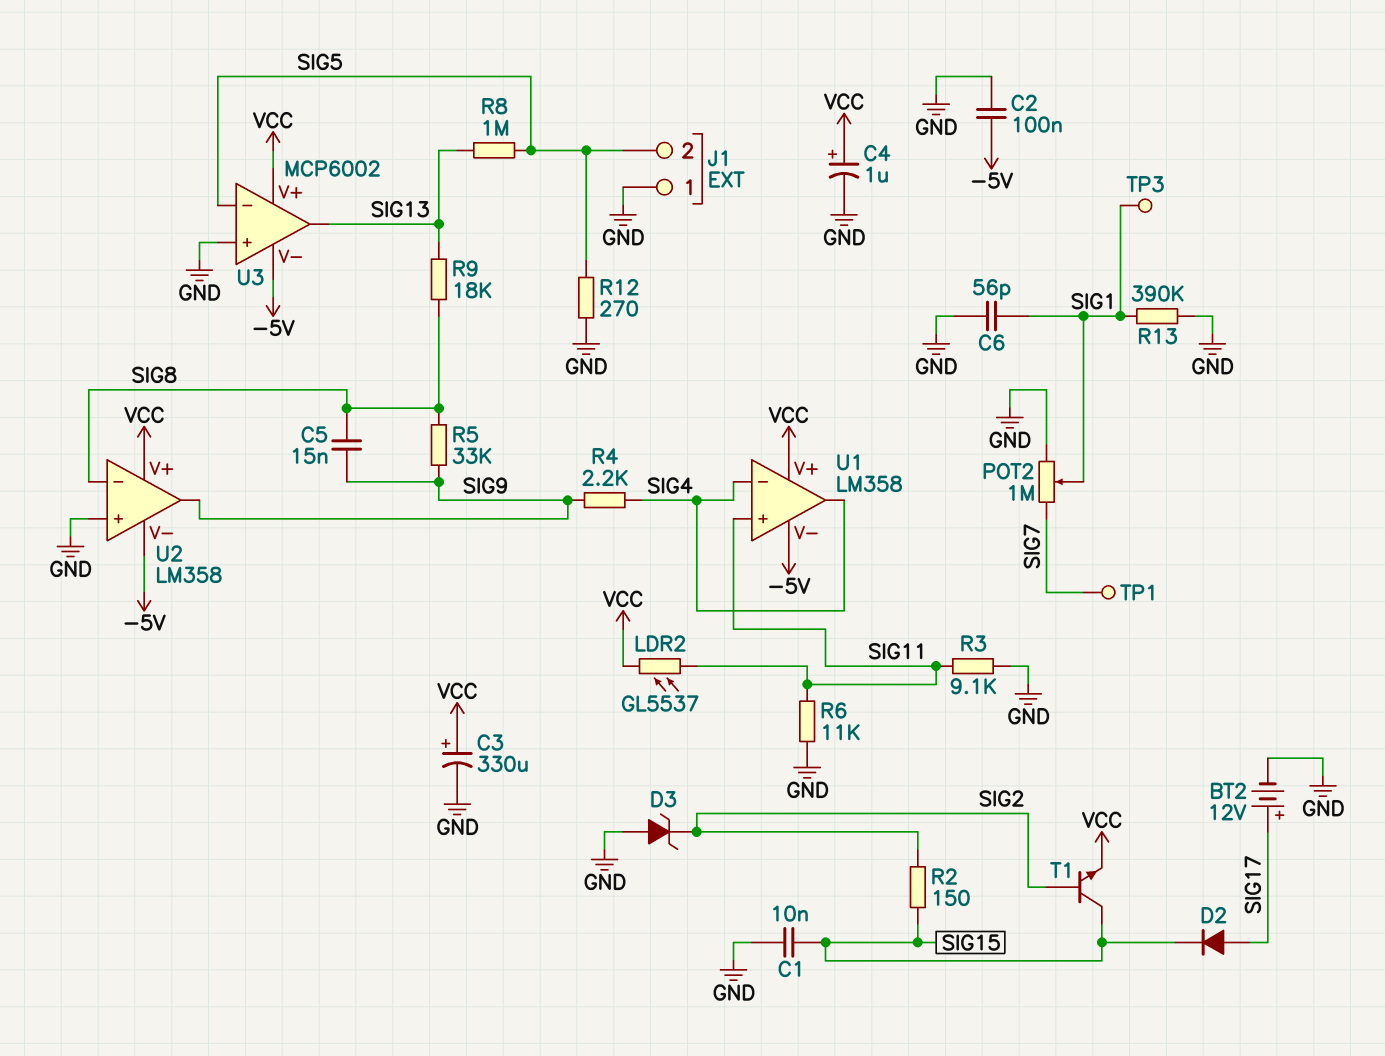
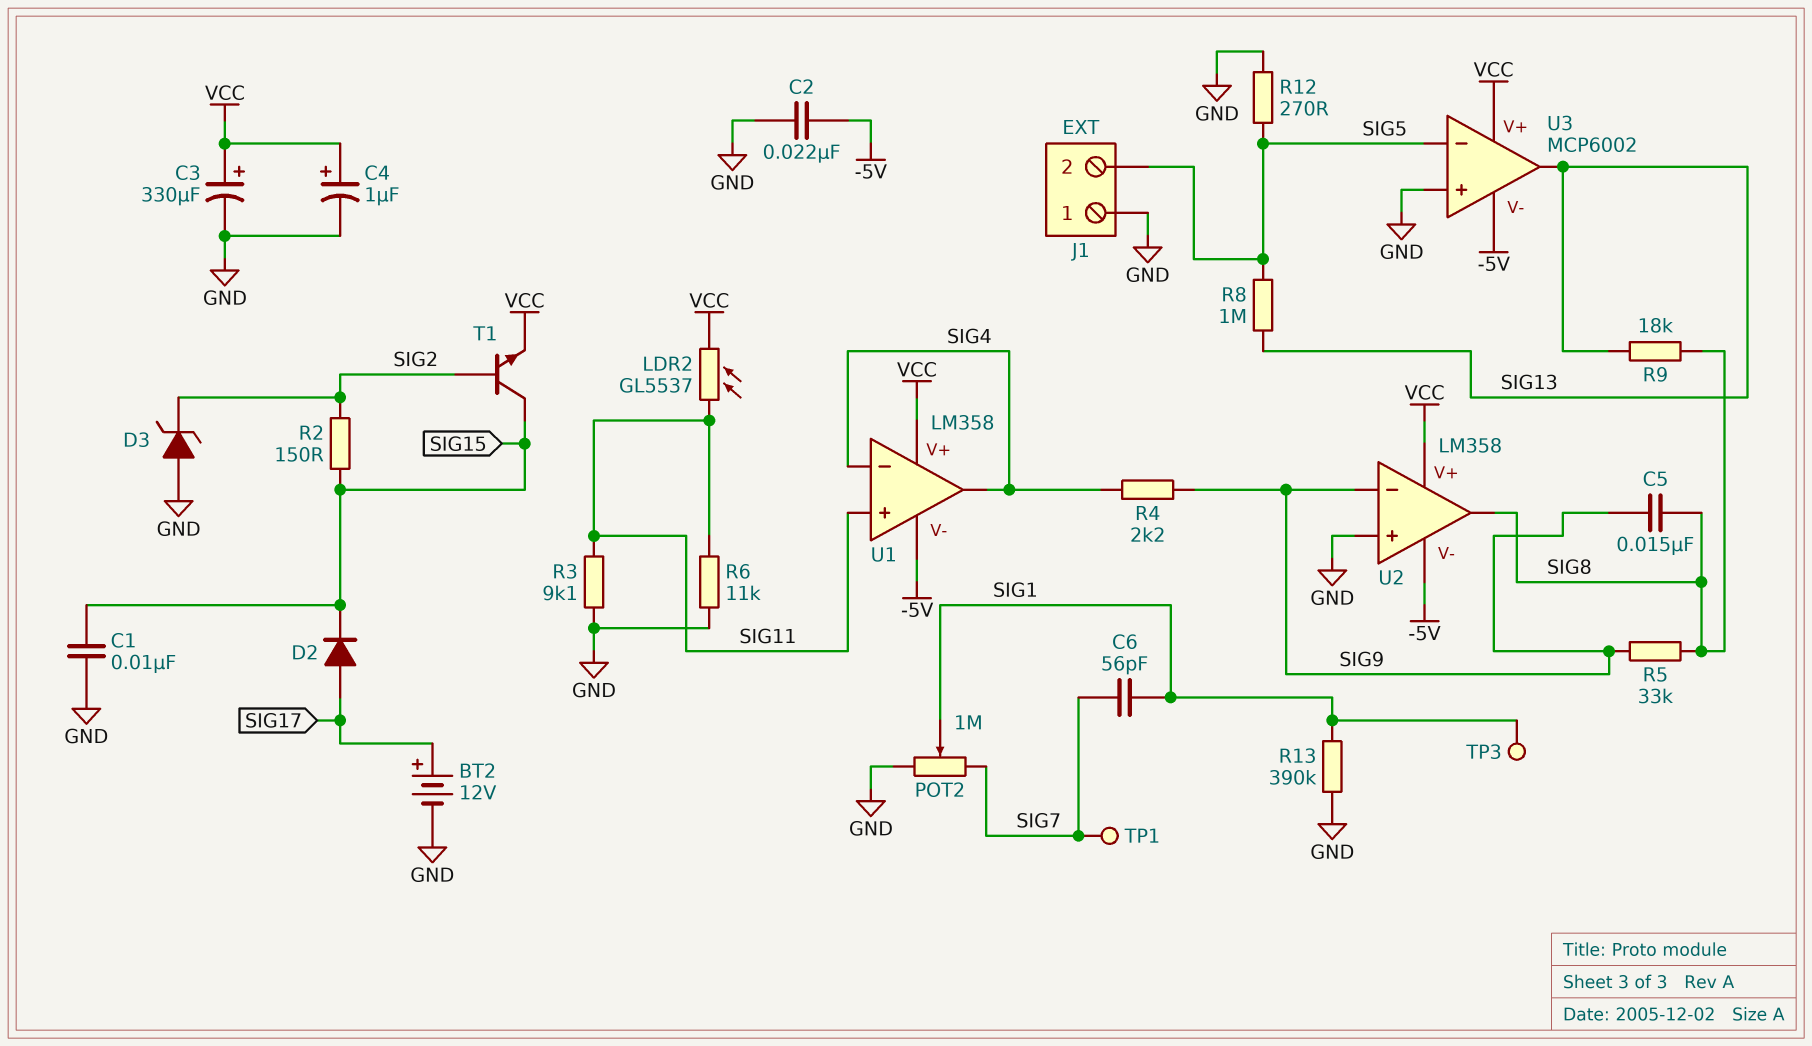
C2: 100nF (-5V, GND) -> 22nF (-5V, GND)
C6: 56pF (GND, SIG1) -> 56pF (SIG1, SIG7)
U2 pin in-: SIG8 -> SIG9
U2 pin out: SIG9 -> SIG8

